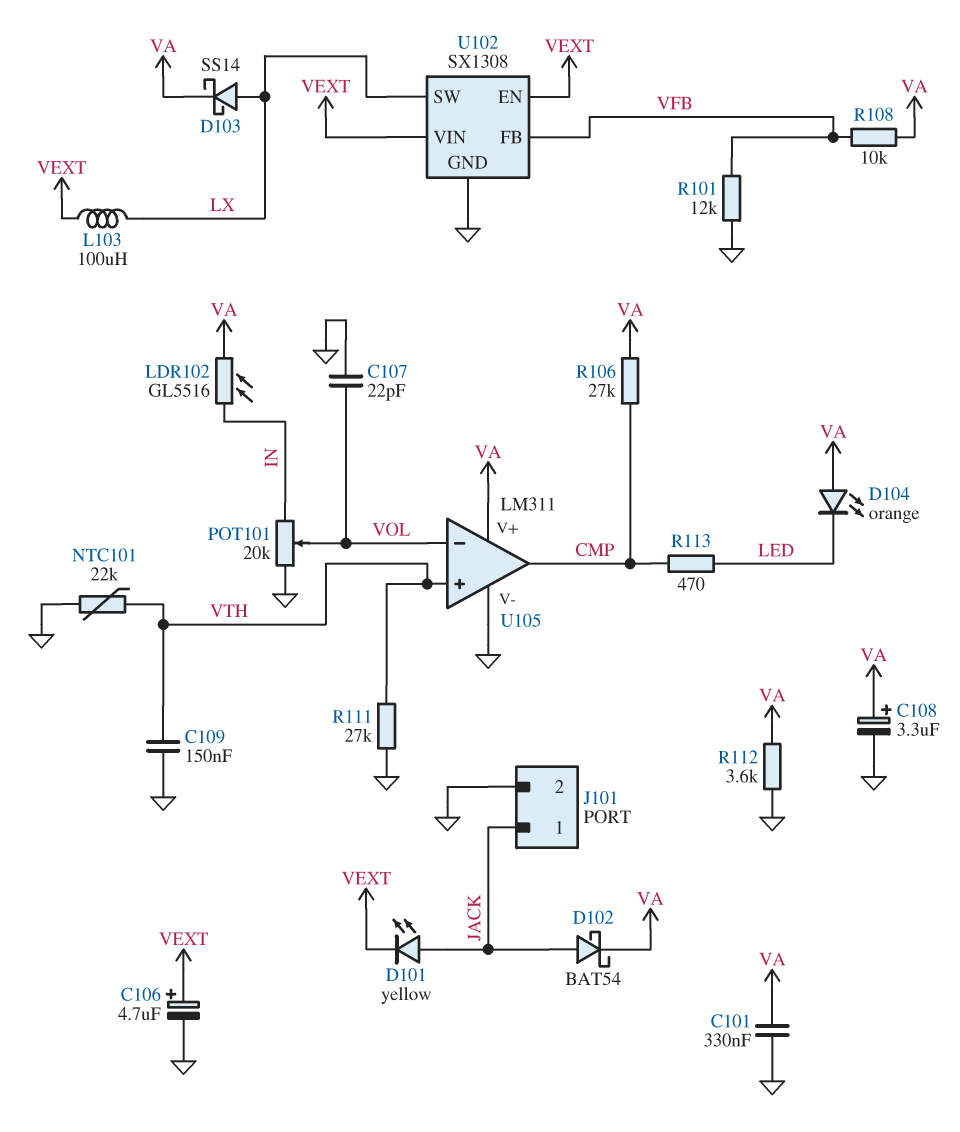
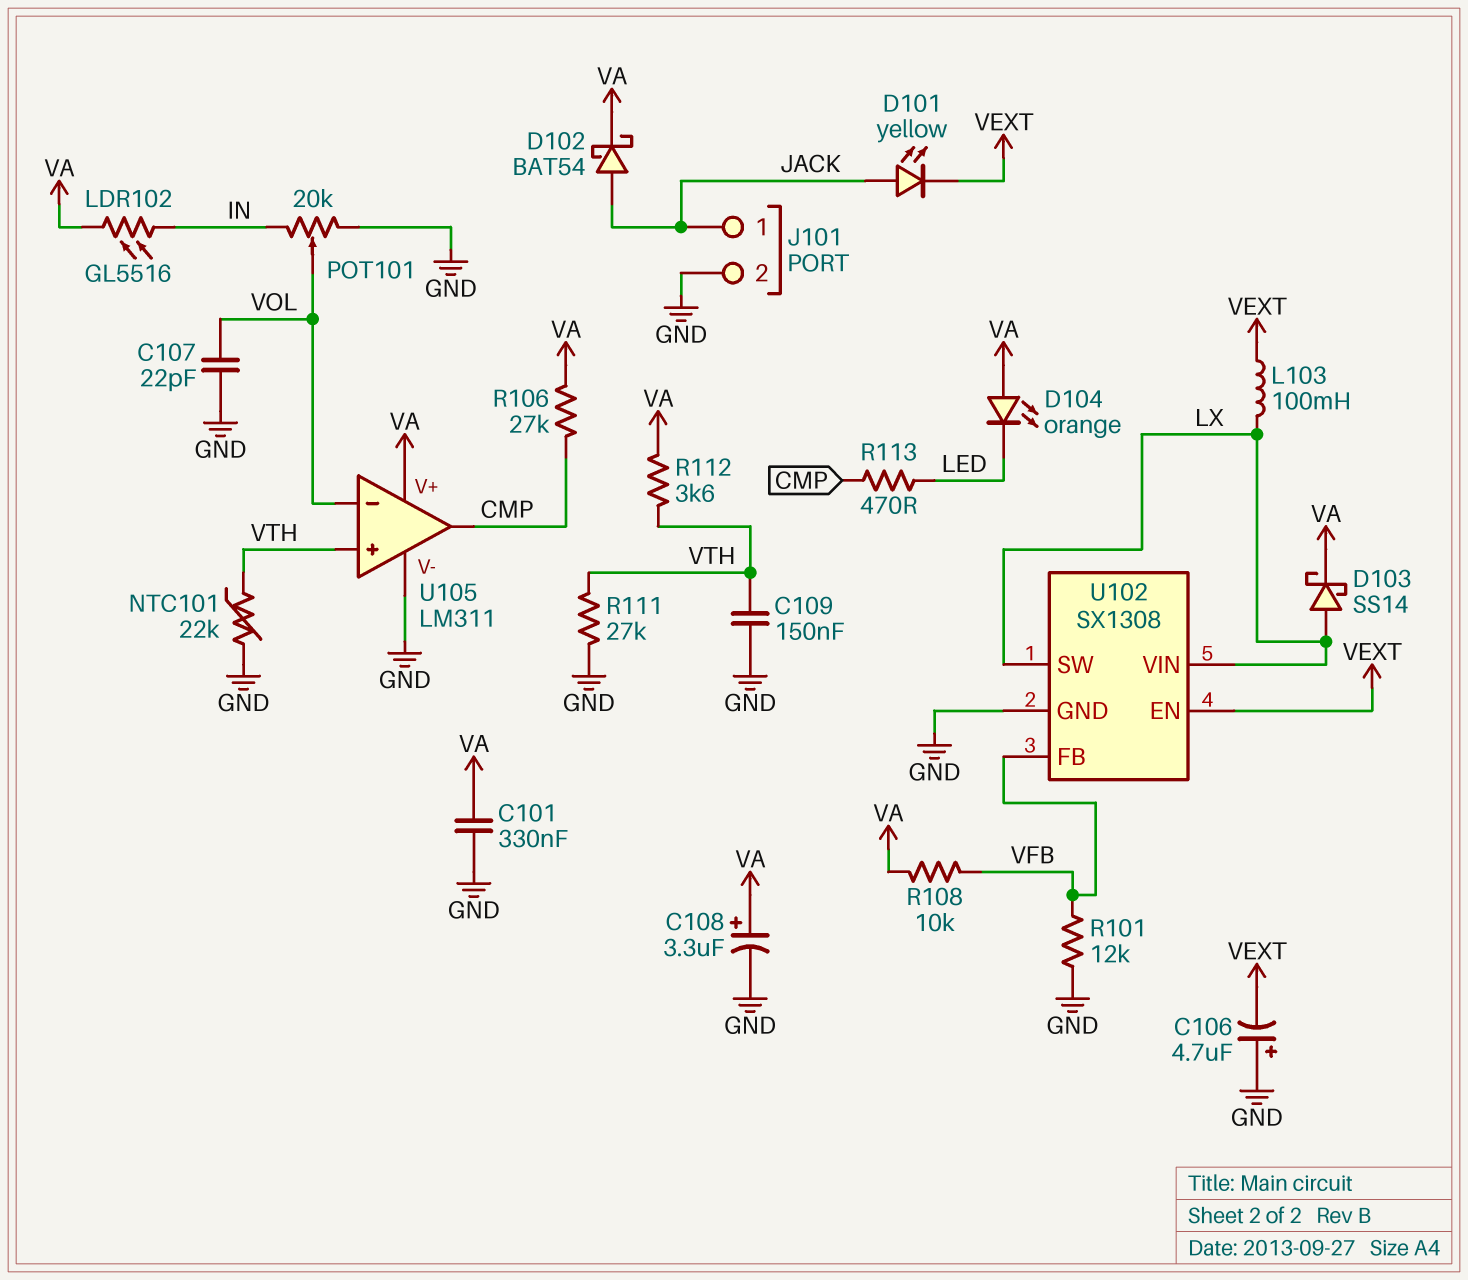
C106: 4.7uF (plus VEXT, minus GND) -> 4.7uF (plus GND, minus VEXT)
L103: 100uH (LX, VEXT) -> 100mH (LX, VEXT)
R112: 3.6k (GND, VA) -> 3.6k (VA, VTH)
U102 pin VIN: VEXT -> LX

